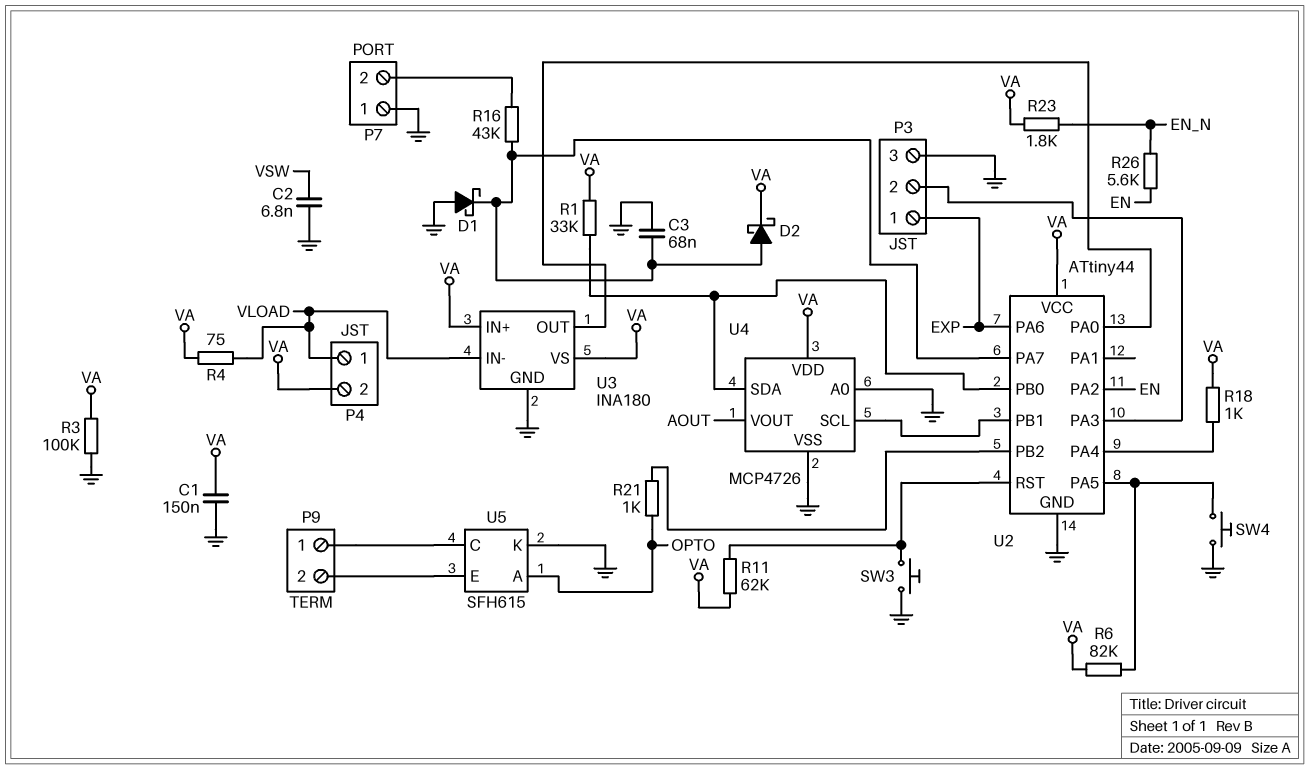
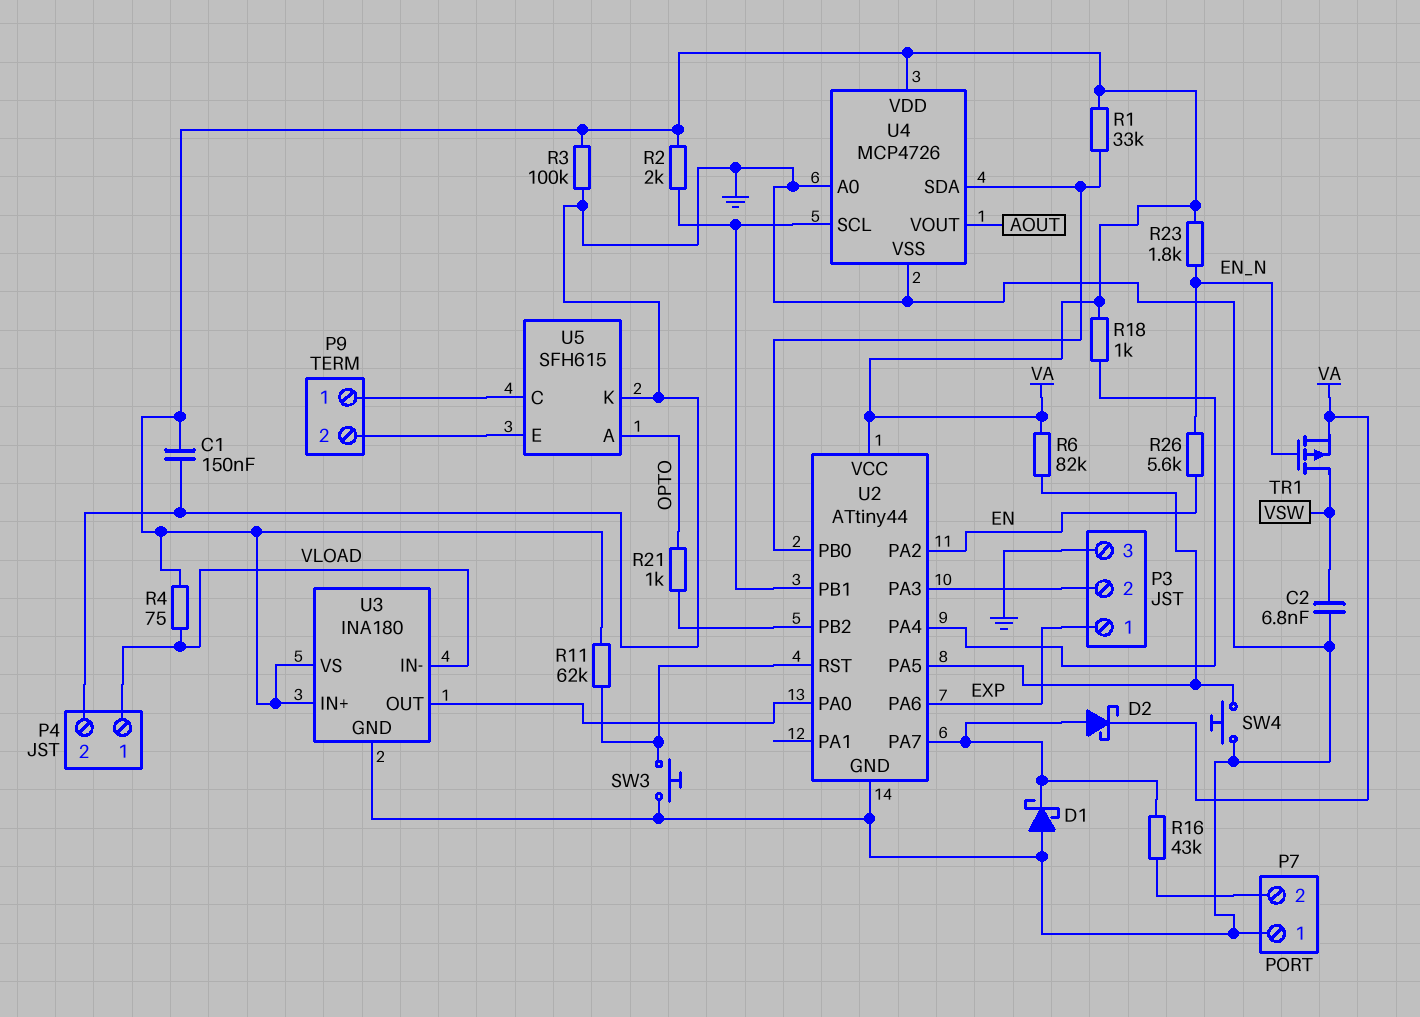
C3: 68nF (GND, U2/PA7) -> none
P4 pin 2: VA -> GND
R2: none -> 2k (U2/PB1, VA)
TR1: none -> PMOS (G EN_N, D VSW, S VA)

